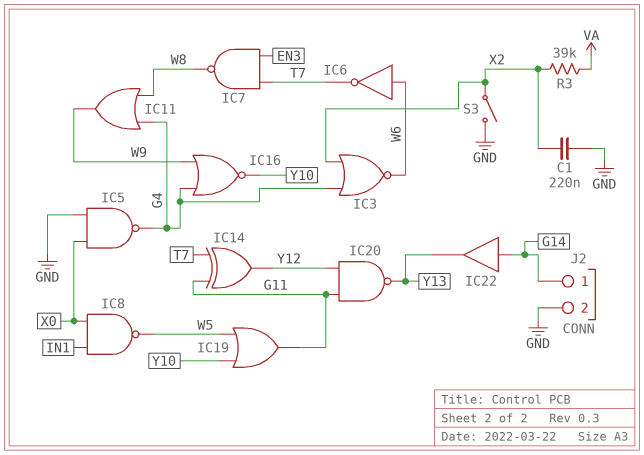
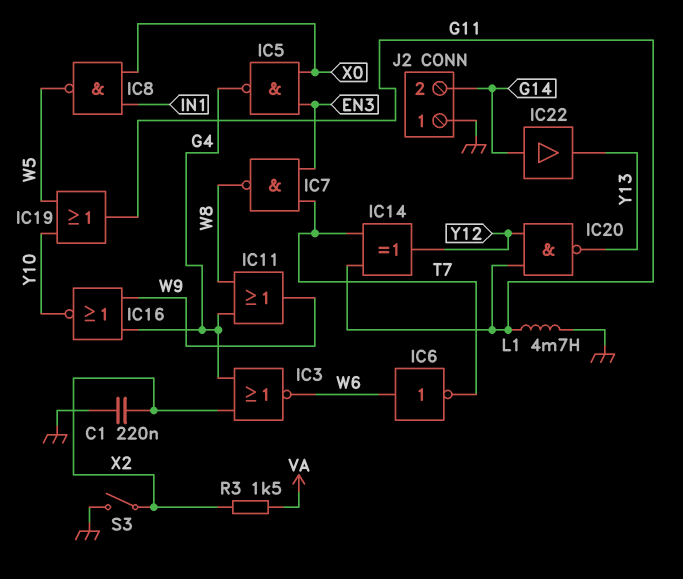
IC5: NAND (in GND, in X0, out G4) -> NAND (in EN3, in X0, out G4)
J2 pin 1: G14 -> GND
J2 pin 2: GND -> G14
L1: none -> 4.7mH (G11, GND)
R3: 39k (VA, X2) -> 1.5k (VA, X2)

